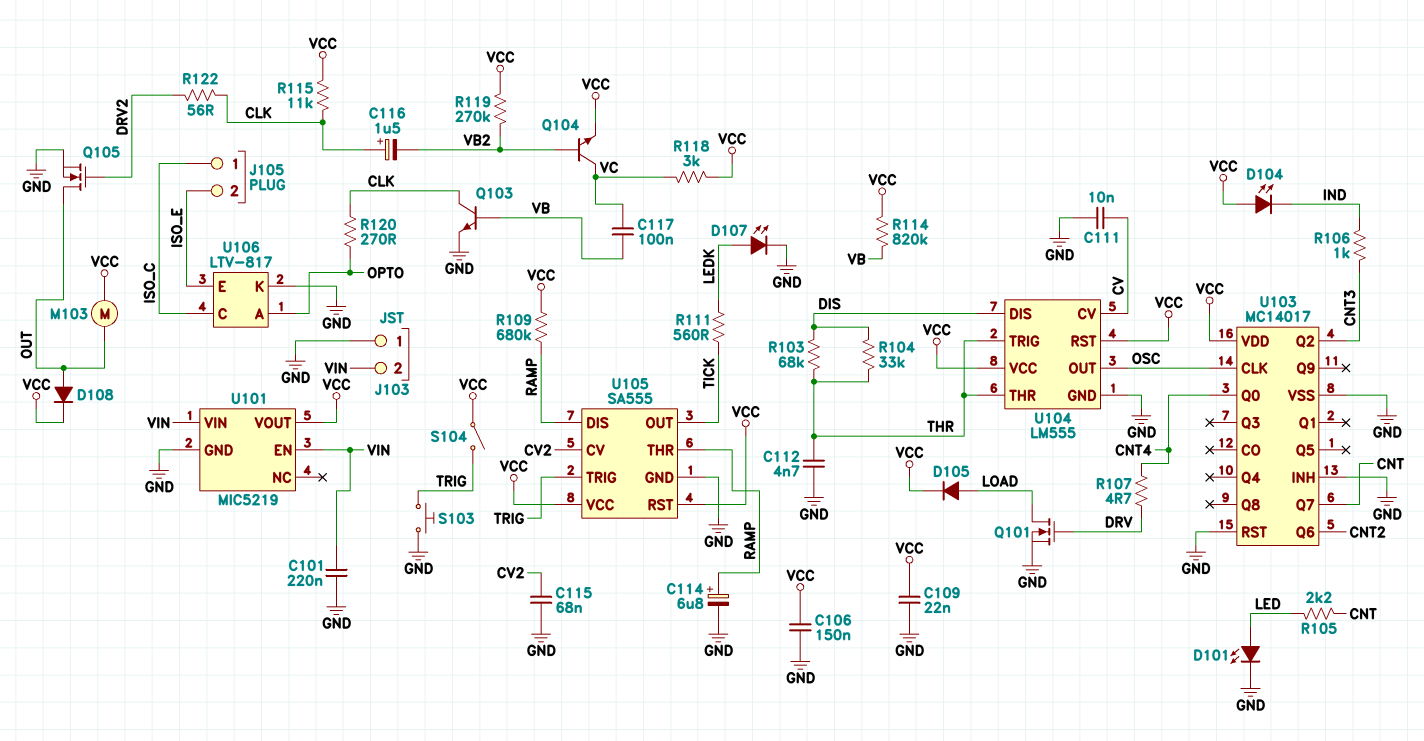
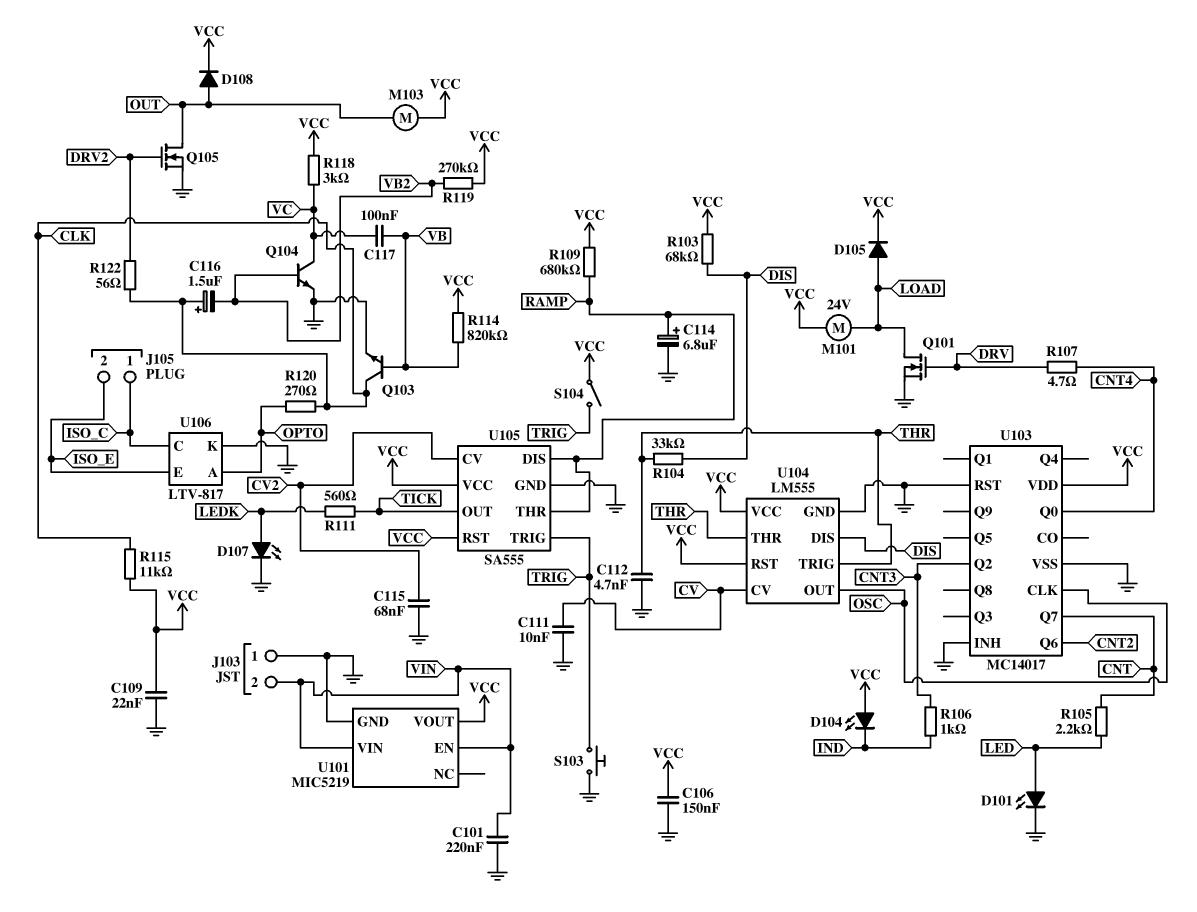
M101: none -> motor 24V (LOAD, VCC)
Q104: NPN (B VB2, C VC, E VCC) -> NPN (B VB2, C VC, E GND)
R103: 68k (DIS, THR) -> 68k (DIS, VCC)

